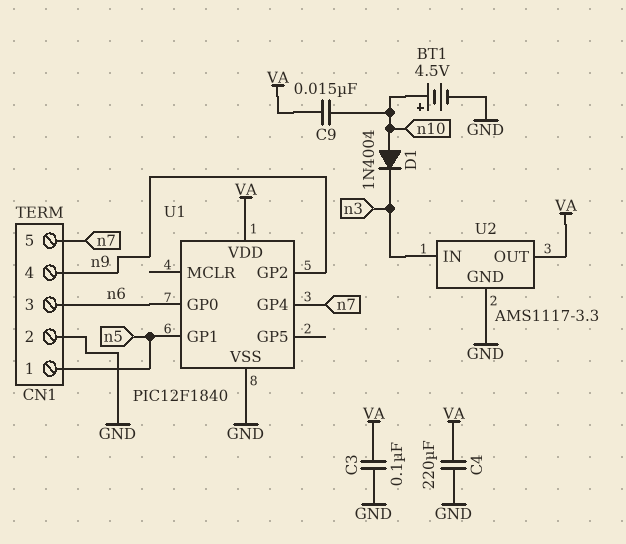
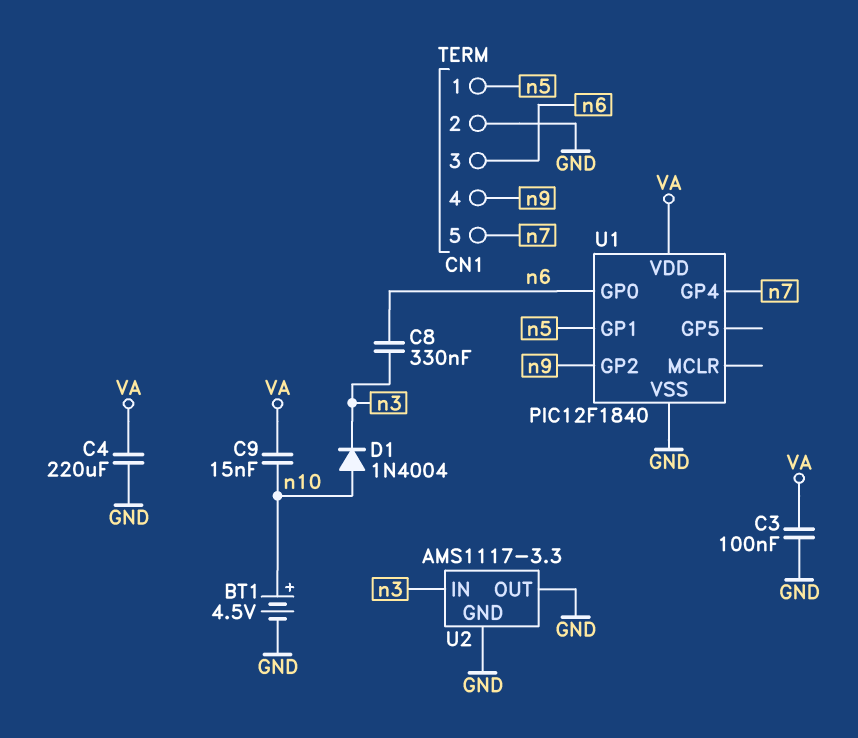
C8: none -> 330nF (n3, n6)
U2 pin OUT: VA -> GND

